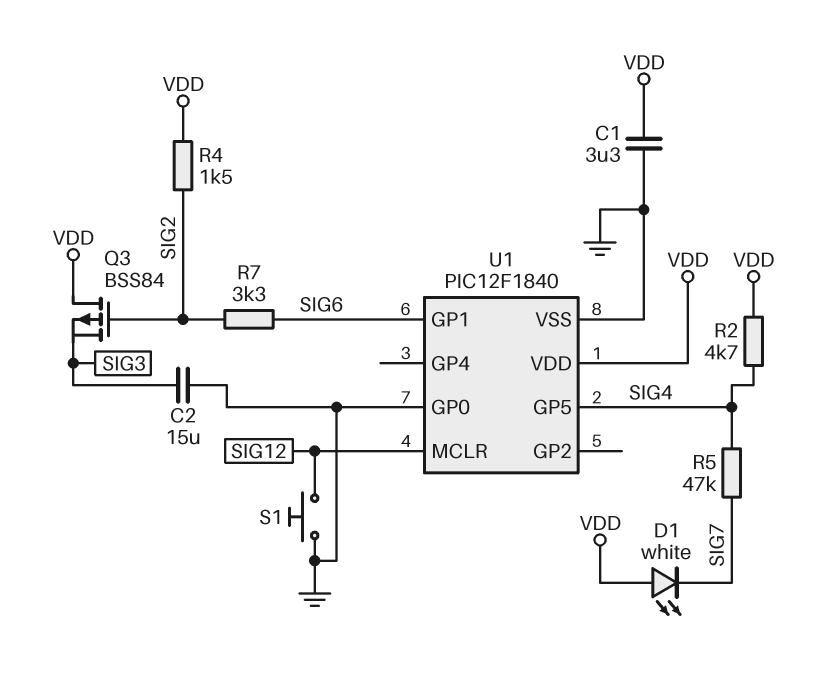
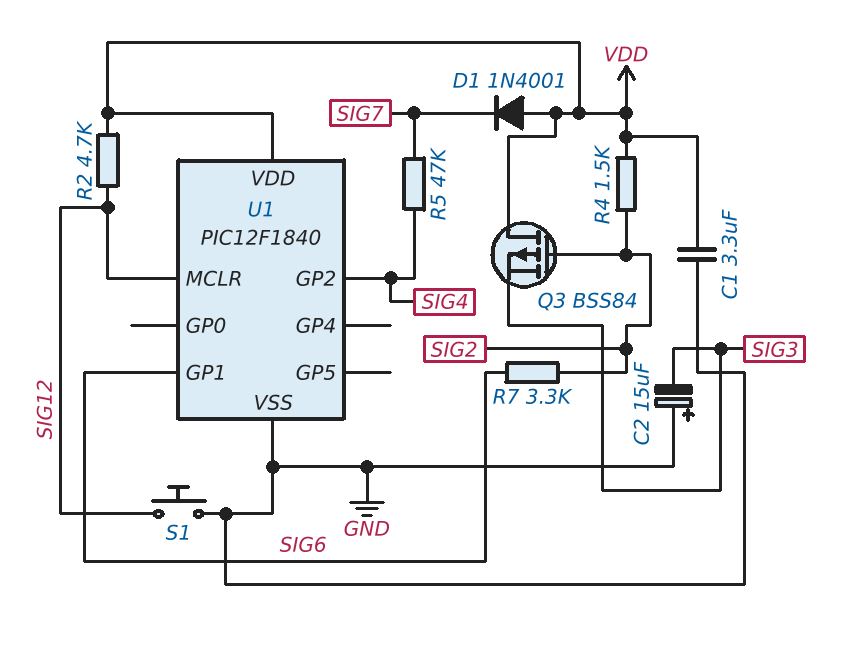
C2: 15uF (GND, SIG3) -> 15uF (plus GND, minus SIG3)
D1: LED white (A VDD, K SIG7) -> diode 1N4001 (A VDD, K SIG7)
R2: 4.7k (SIG4, VDD) -> 4.7k (SIG12, VDD)
U1 pin GP0: GND -> none
U1 pin GP2: none -> SIG4
U1 pin GP5: SIG4 -> none

